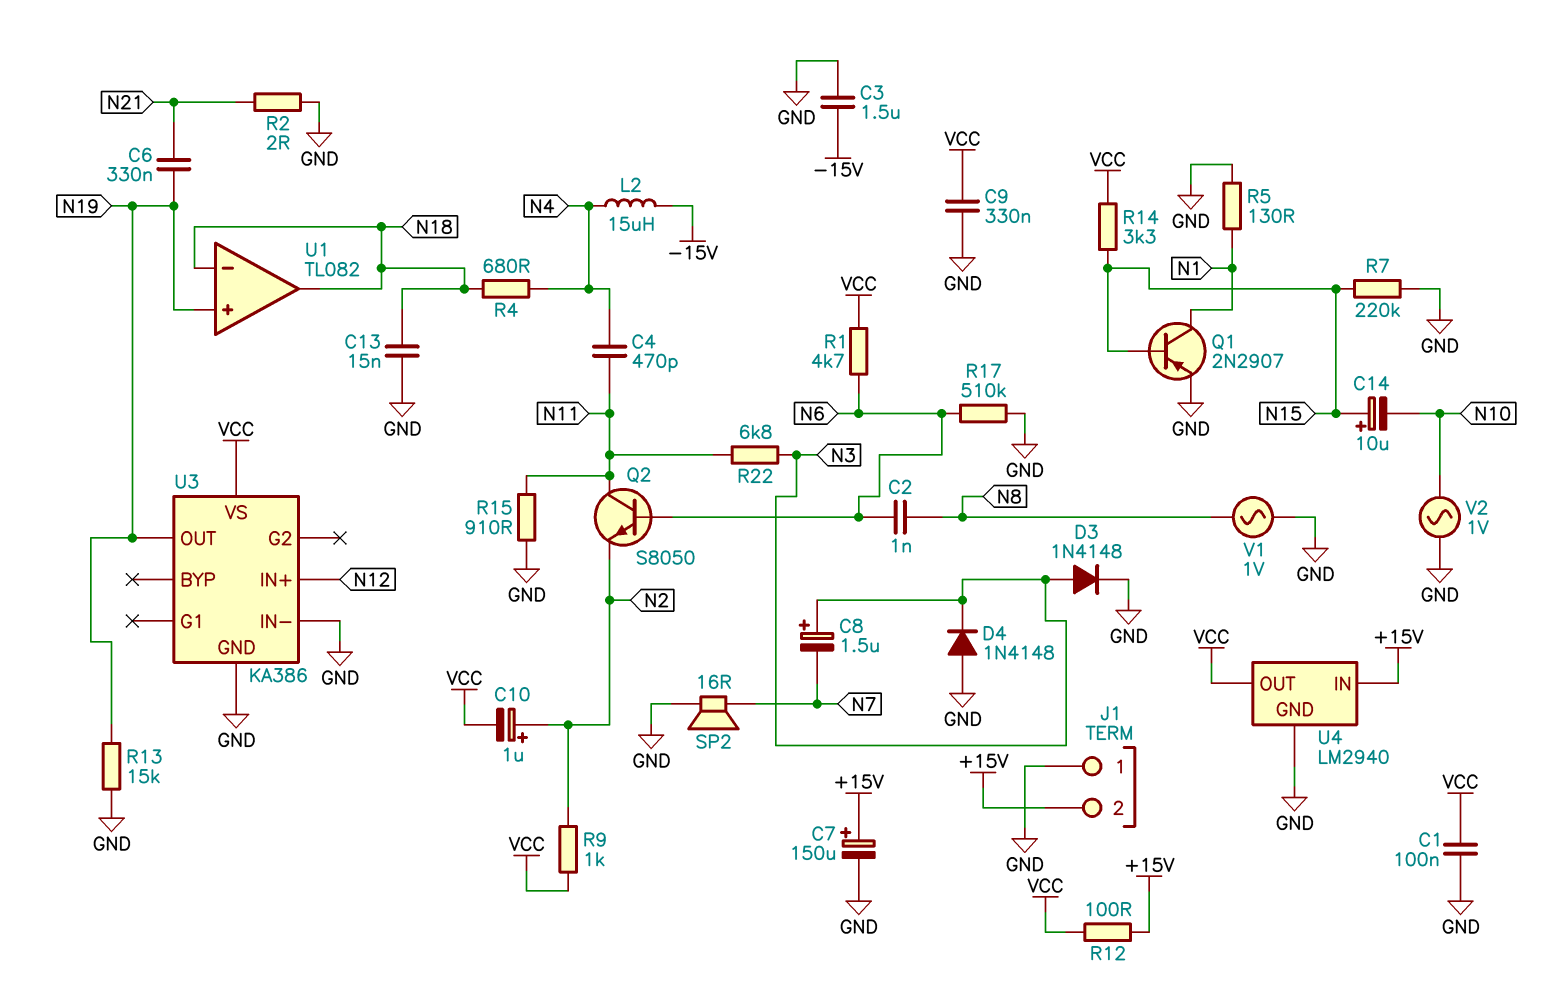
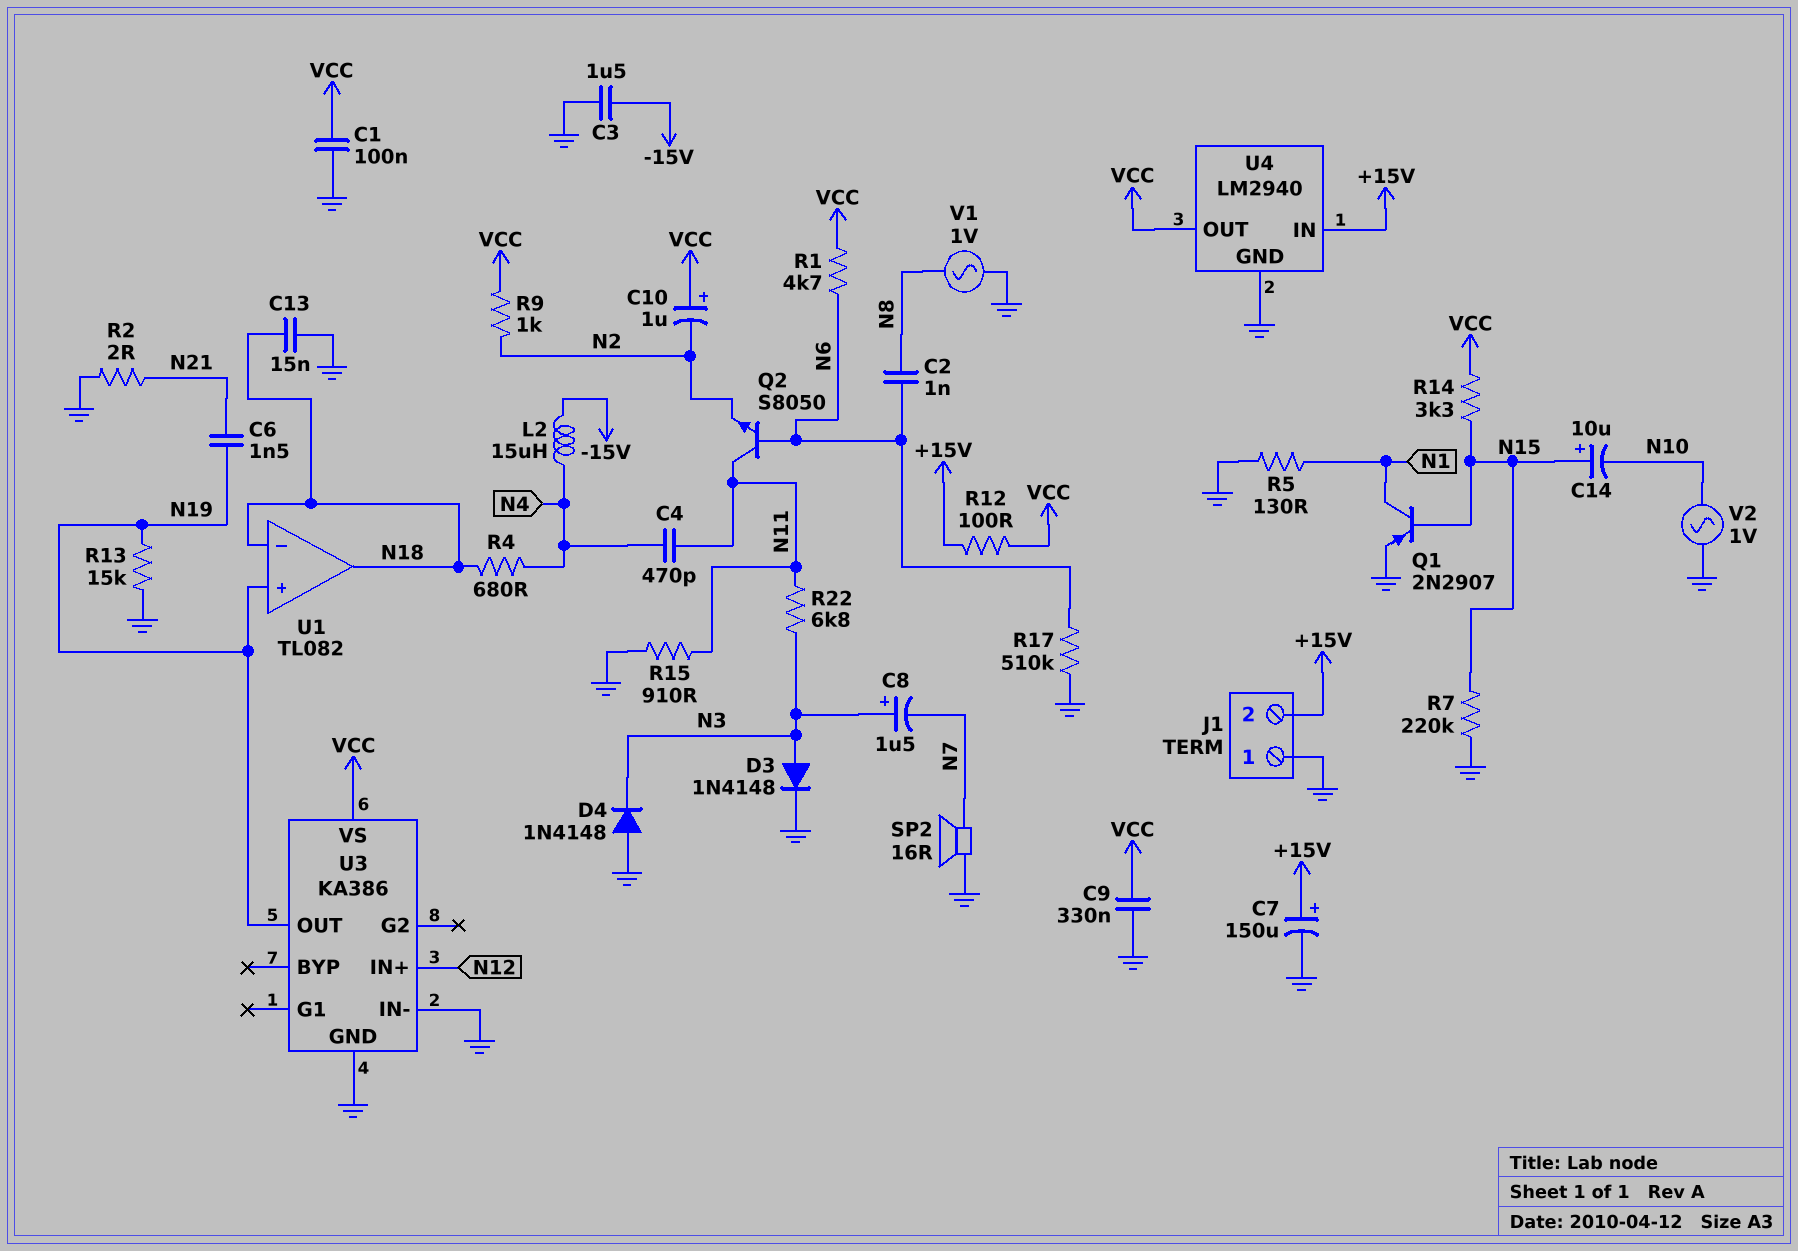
C6: 330nF (N19, N21) -> 1.5nF (N19, N21)
C10: 1uF (plus N2, minus VCC) -> 1uF (plus VCC, minus N2)

